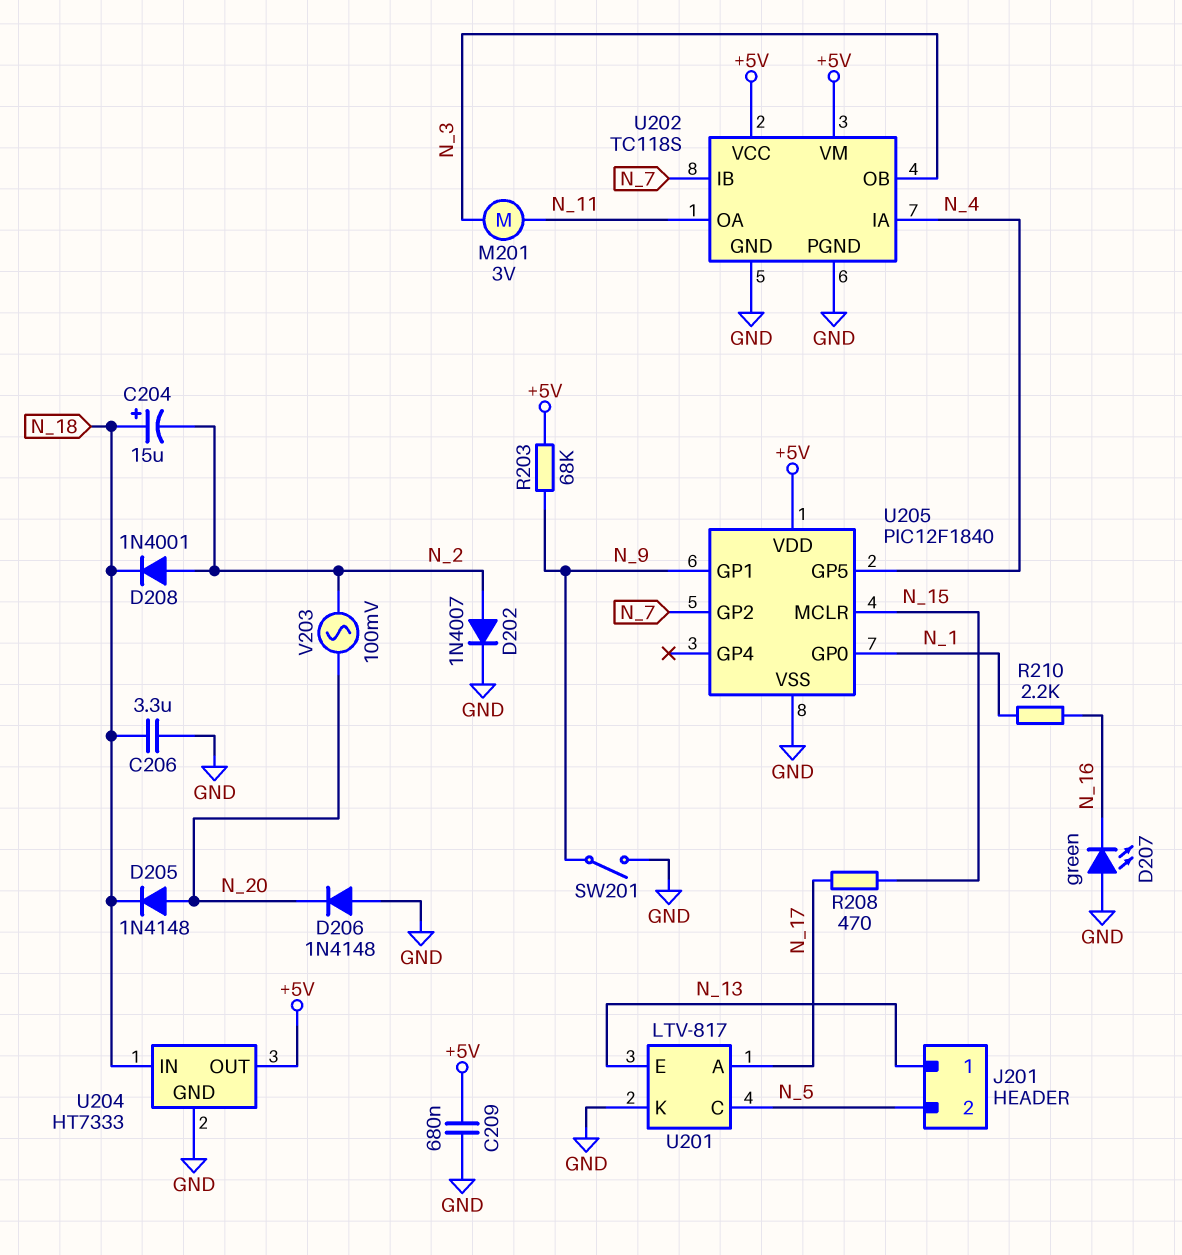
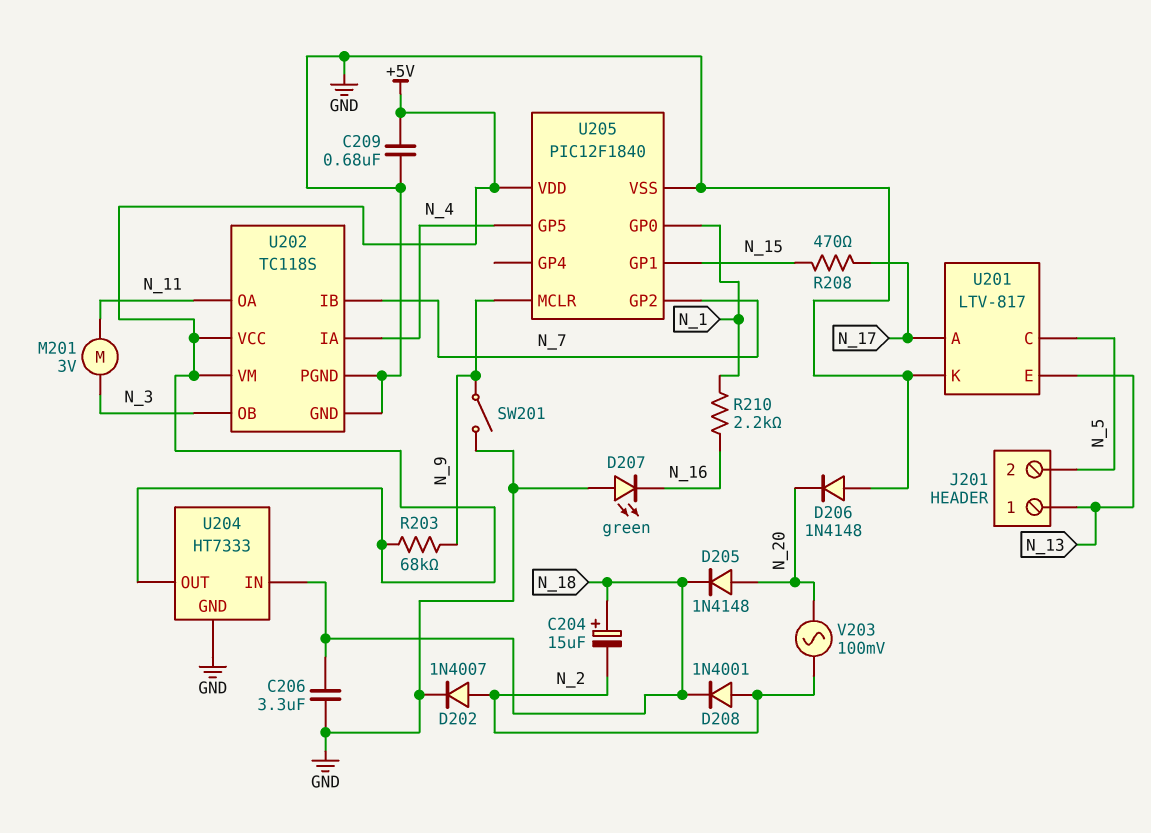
U205 pin GP1: N_9 -> N_15
U205 pin MCLR: N_15 -> N_9

